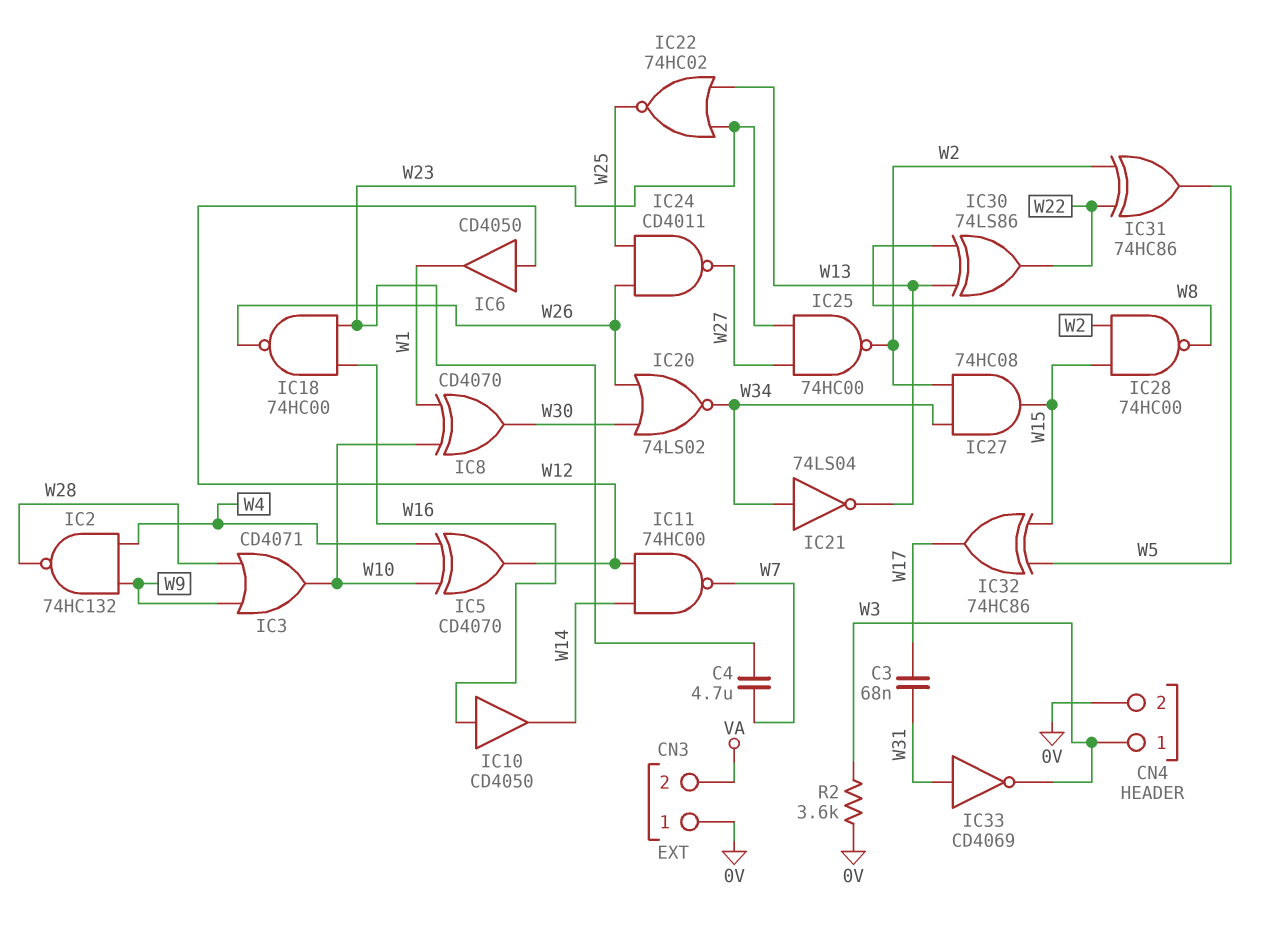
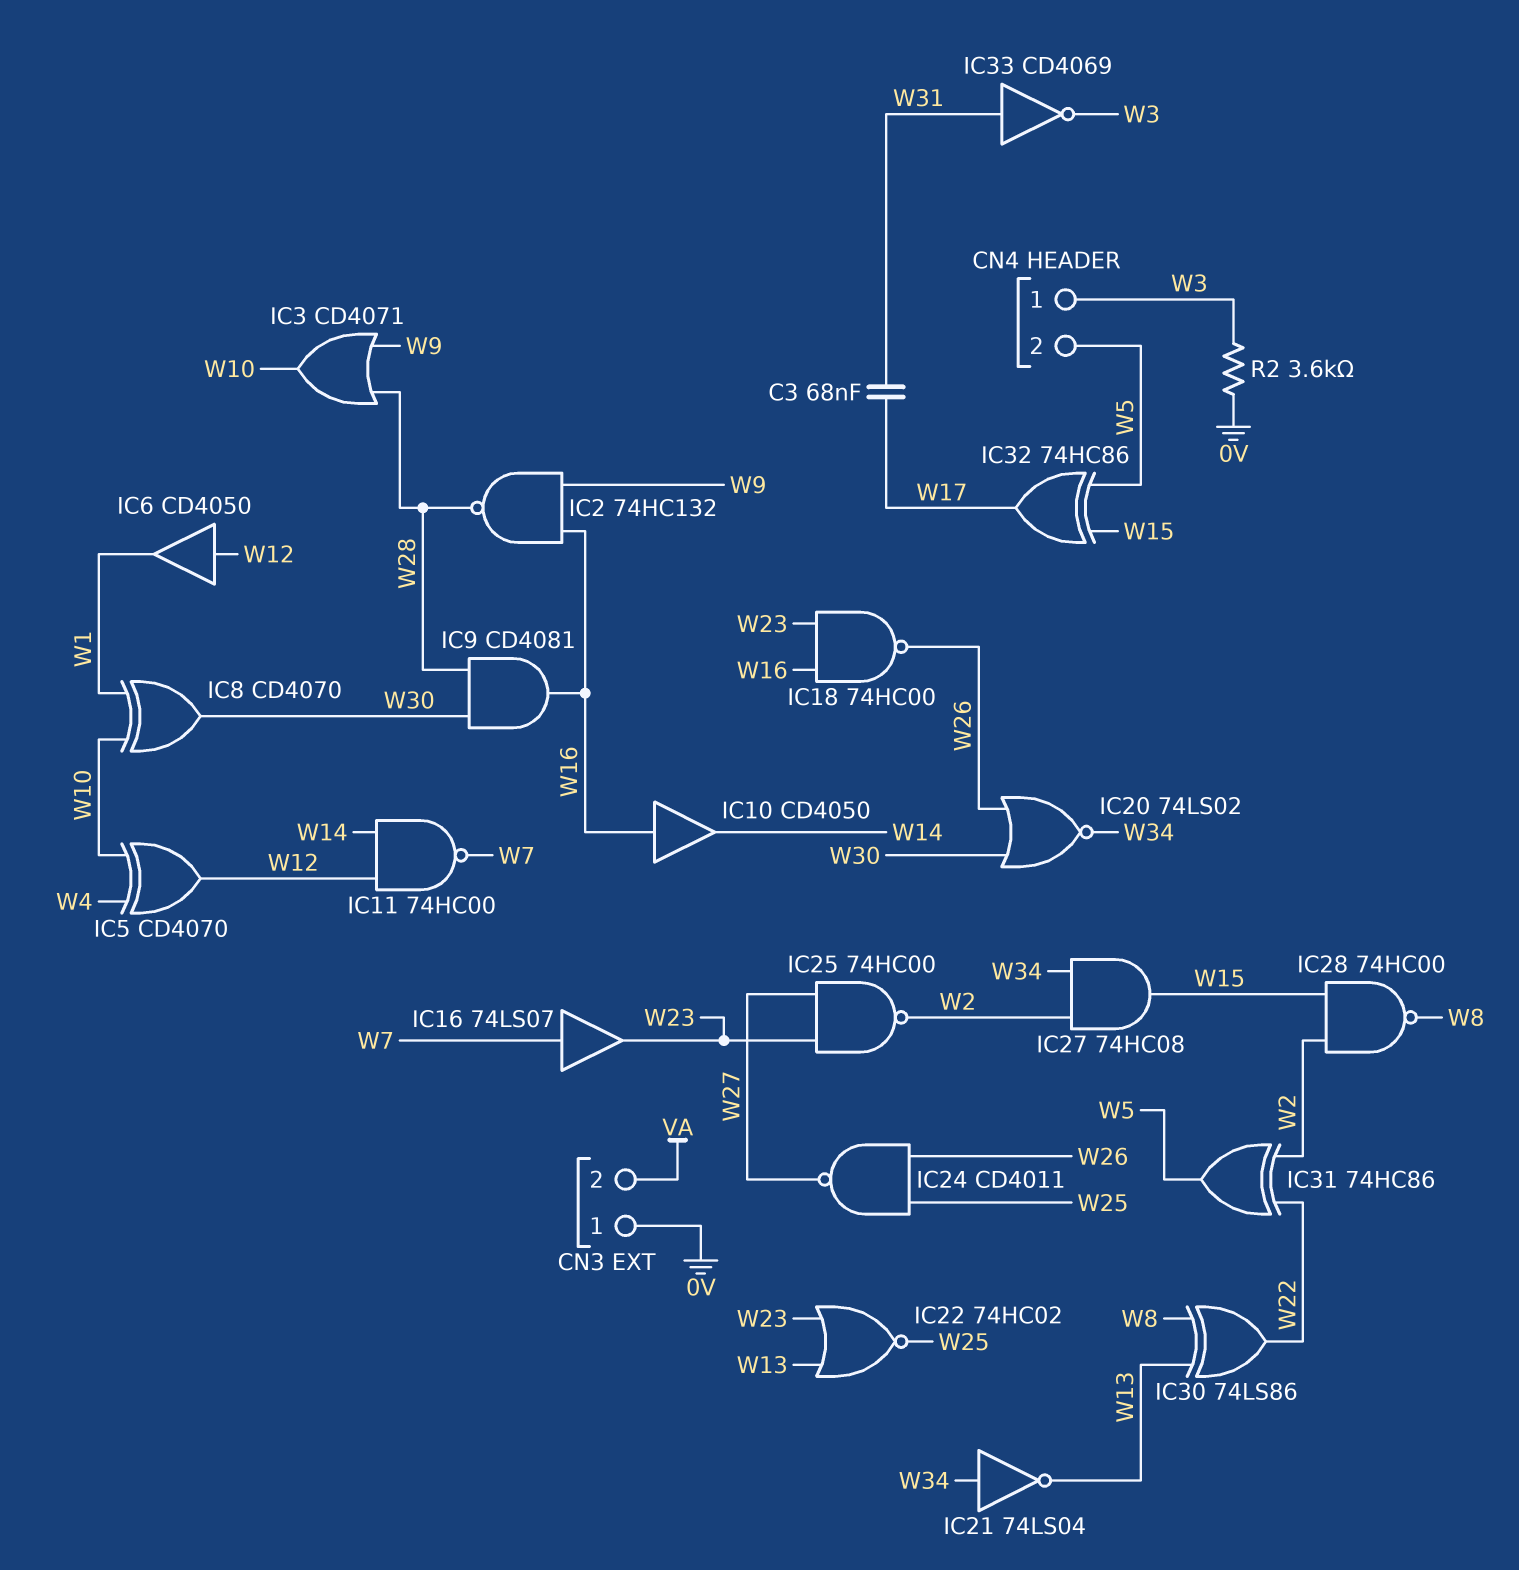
C4: 4.7uF (W7, W23) -> none
CN4 pin 2: 0V -> W5
IC2: NAND 74HC132 (in W4, in W9, out W28) -> NAND 74HC132 (in W9, in W16, out W28)
IC9: none -> AND CD4081 (in W28, in W30, out W16)
IC16: none -> buffer 74LS07 (in W7, out W23)

